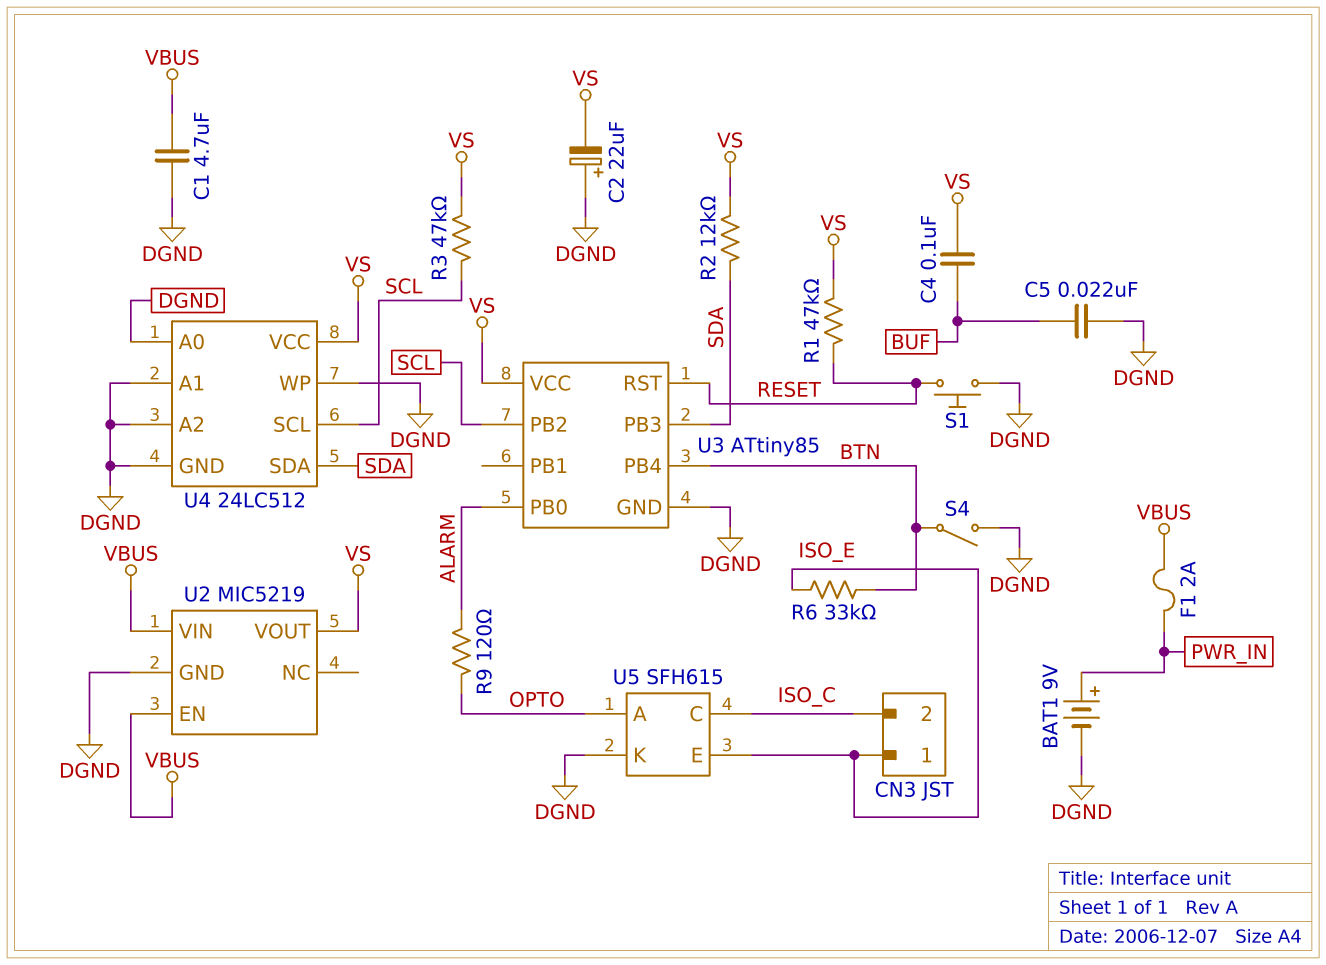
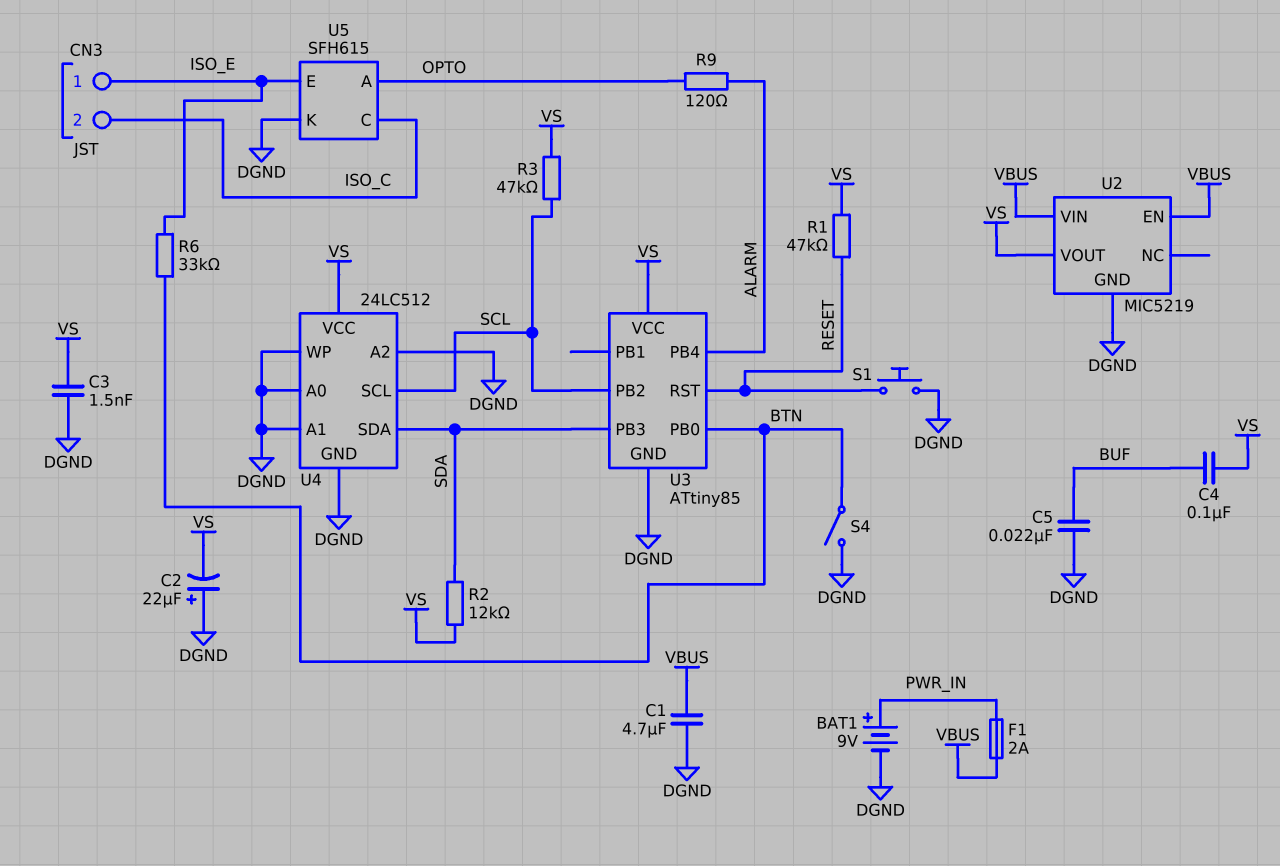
C3: none -> 1.5nF (DGND, VS)
U3 pin PB0: ALARM -> BTN
U3 pin PB4: BTN -> ALARM

